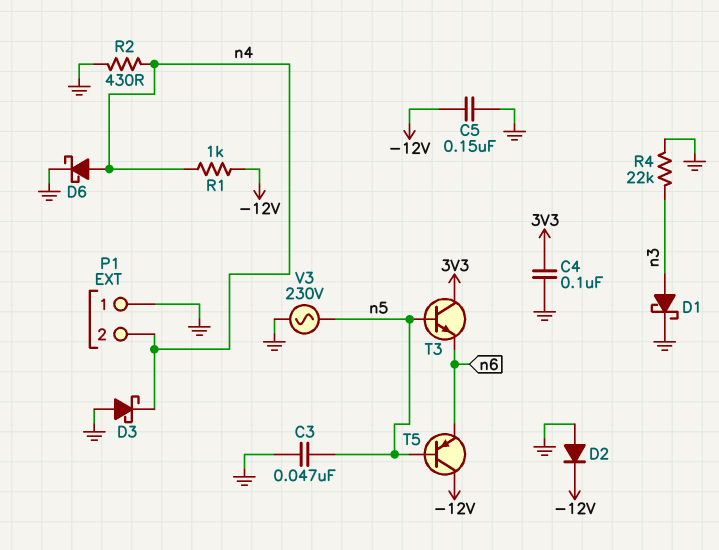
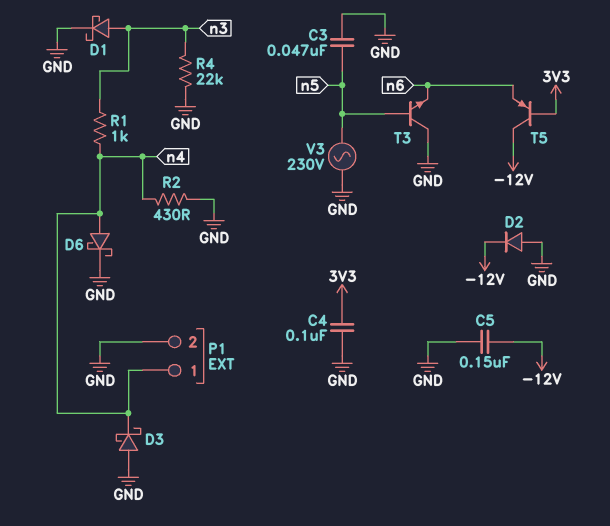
P1 pin 1: GND -> n4
P1 pin 2: n4 -> GND
R1: 1k (-12V, n4) -> 1k (n3, n4)
T3: NPN (B n5, C 3V3, E n6) -> NPN (B n5, C GND, E n6)
T5: PNP (B n5, C -12V, E n6) -> PNP (B 3V3, C -12V, E n6)

